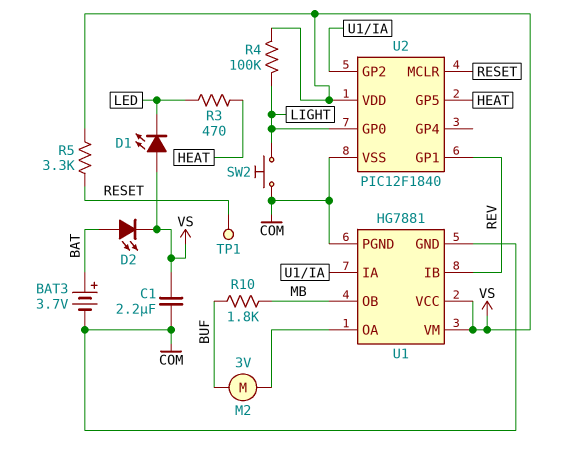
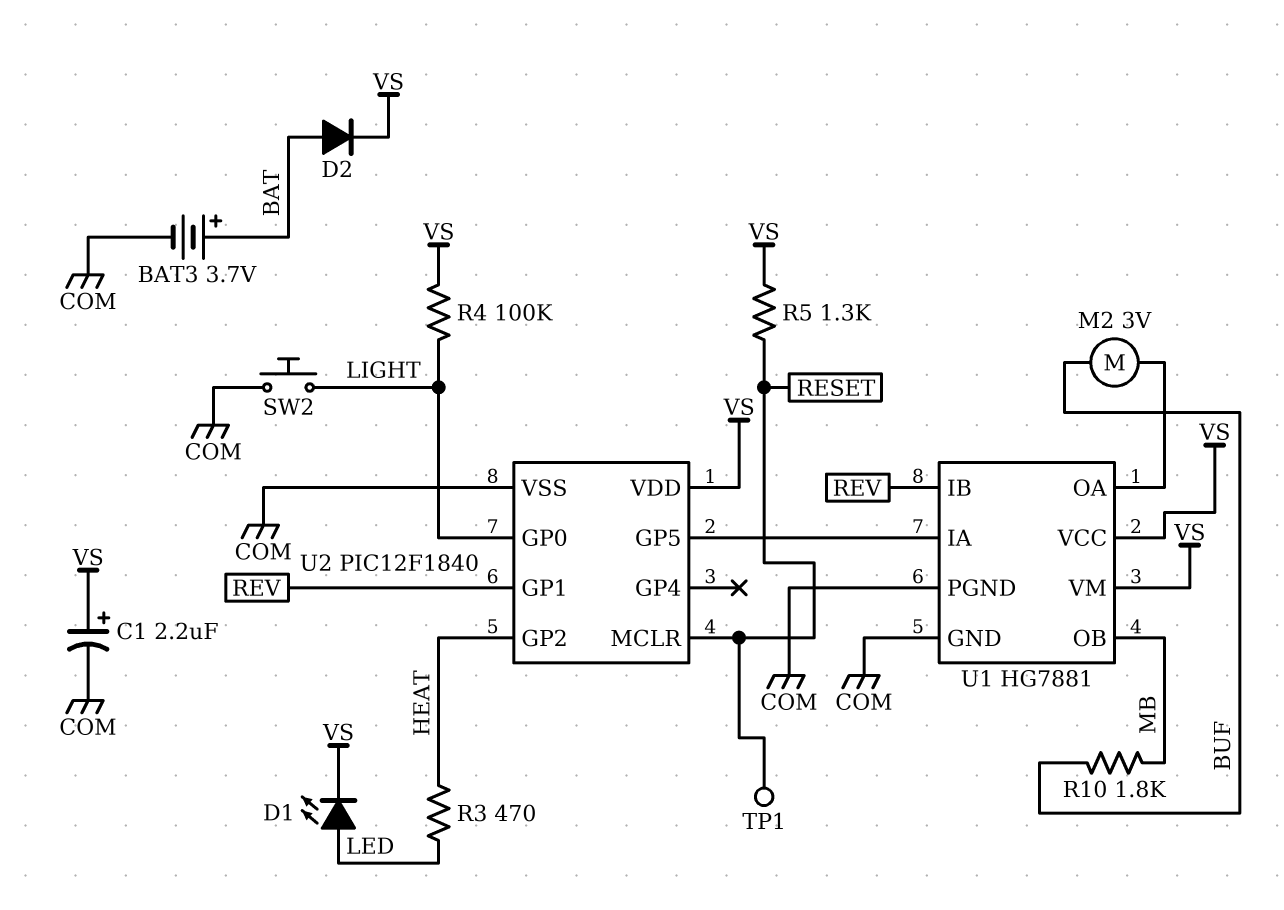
C1: 2.2uF (COM, VS) -> 2.2uF (plus VS, minus COM)
D1: LED (A VS, K LED) -> LED (A LED, K VS)
D2: LED (A BAT, K VS) -> diode (A BAT, K VS)
R5: 3.3k (RESET, VS) -> 1.3k (RESET, VS)
U2 pin GP2: U1/IA -> HEAT
U2 pin GP5: HEAT -> U1/IA

